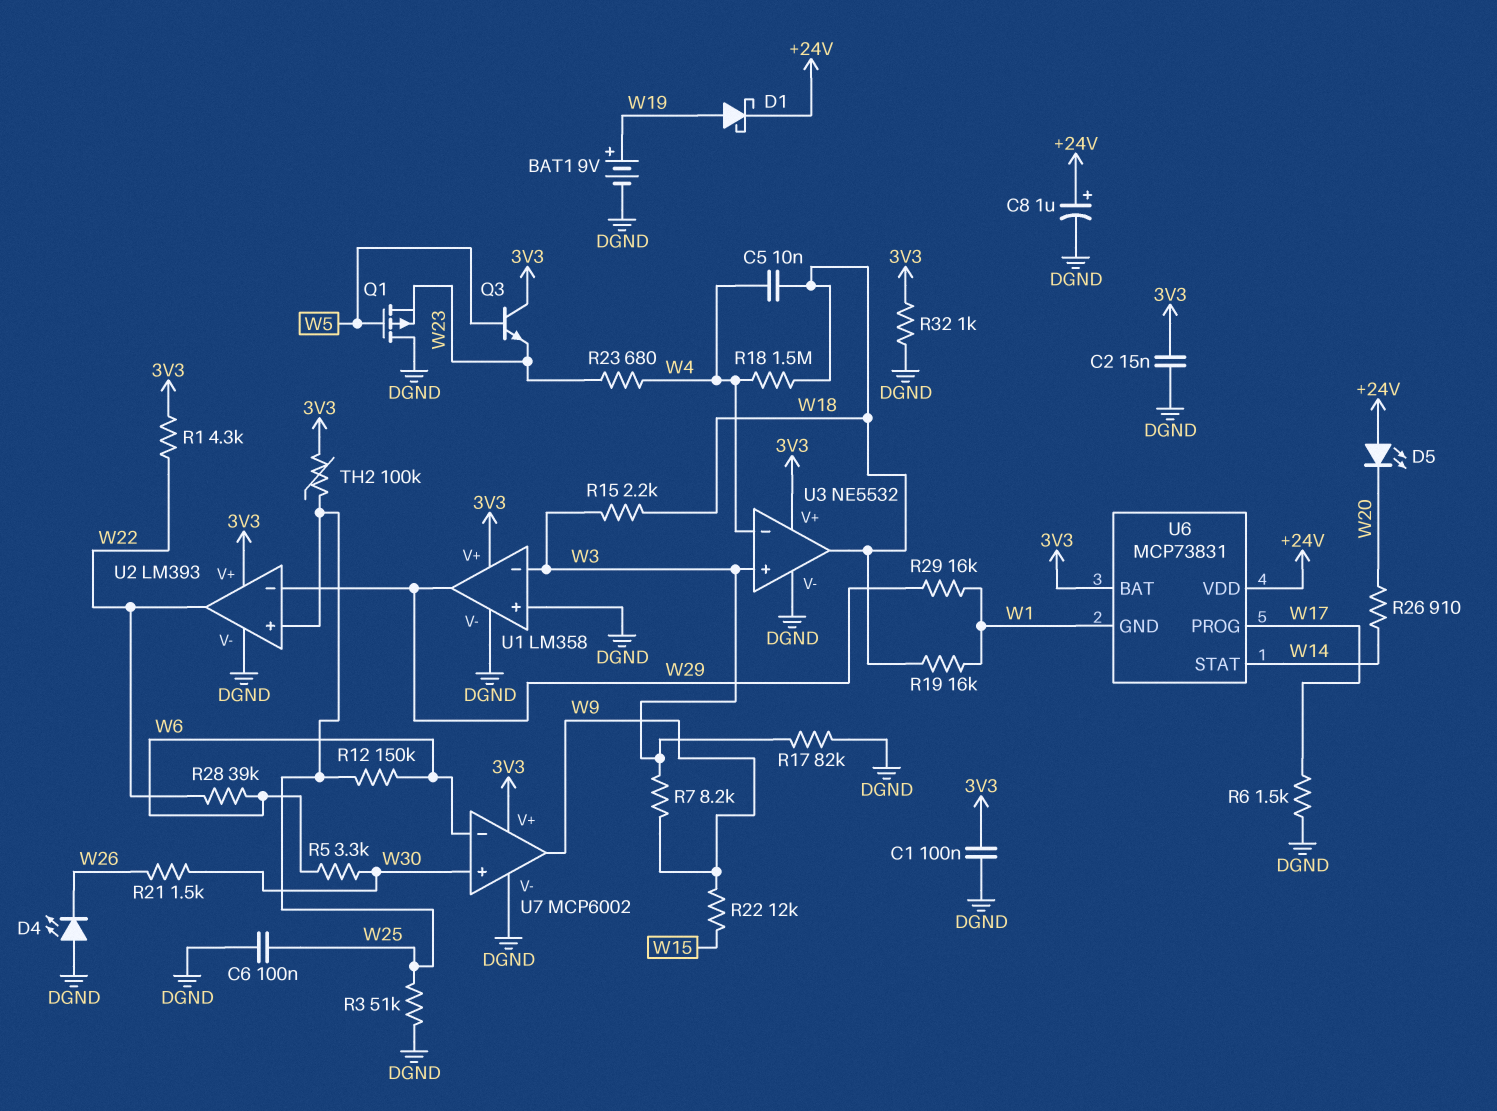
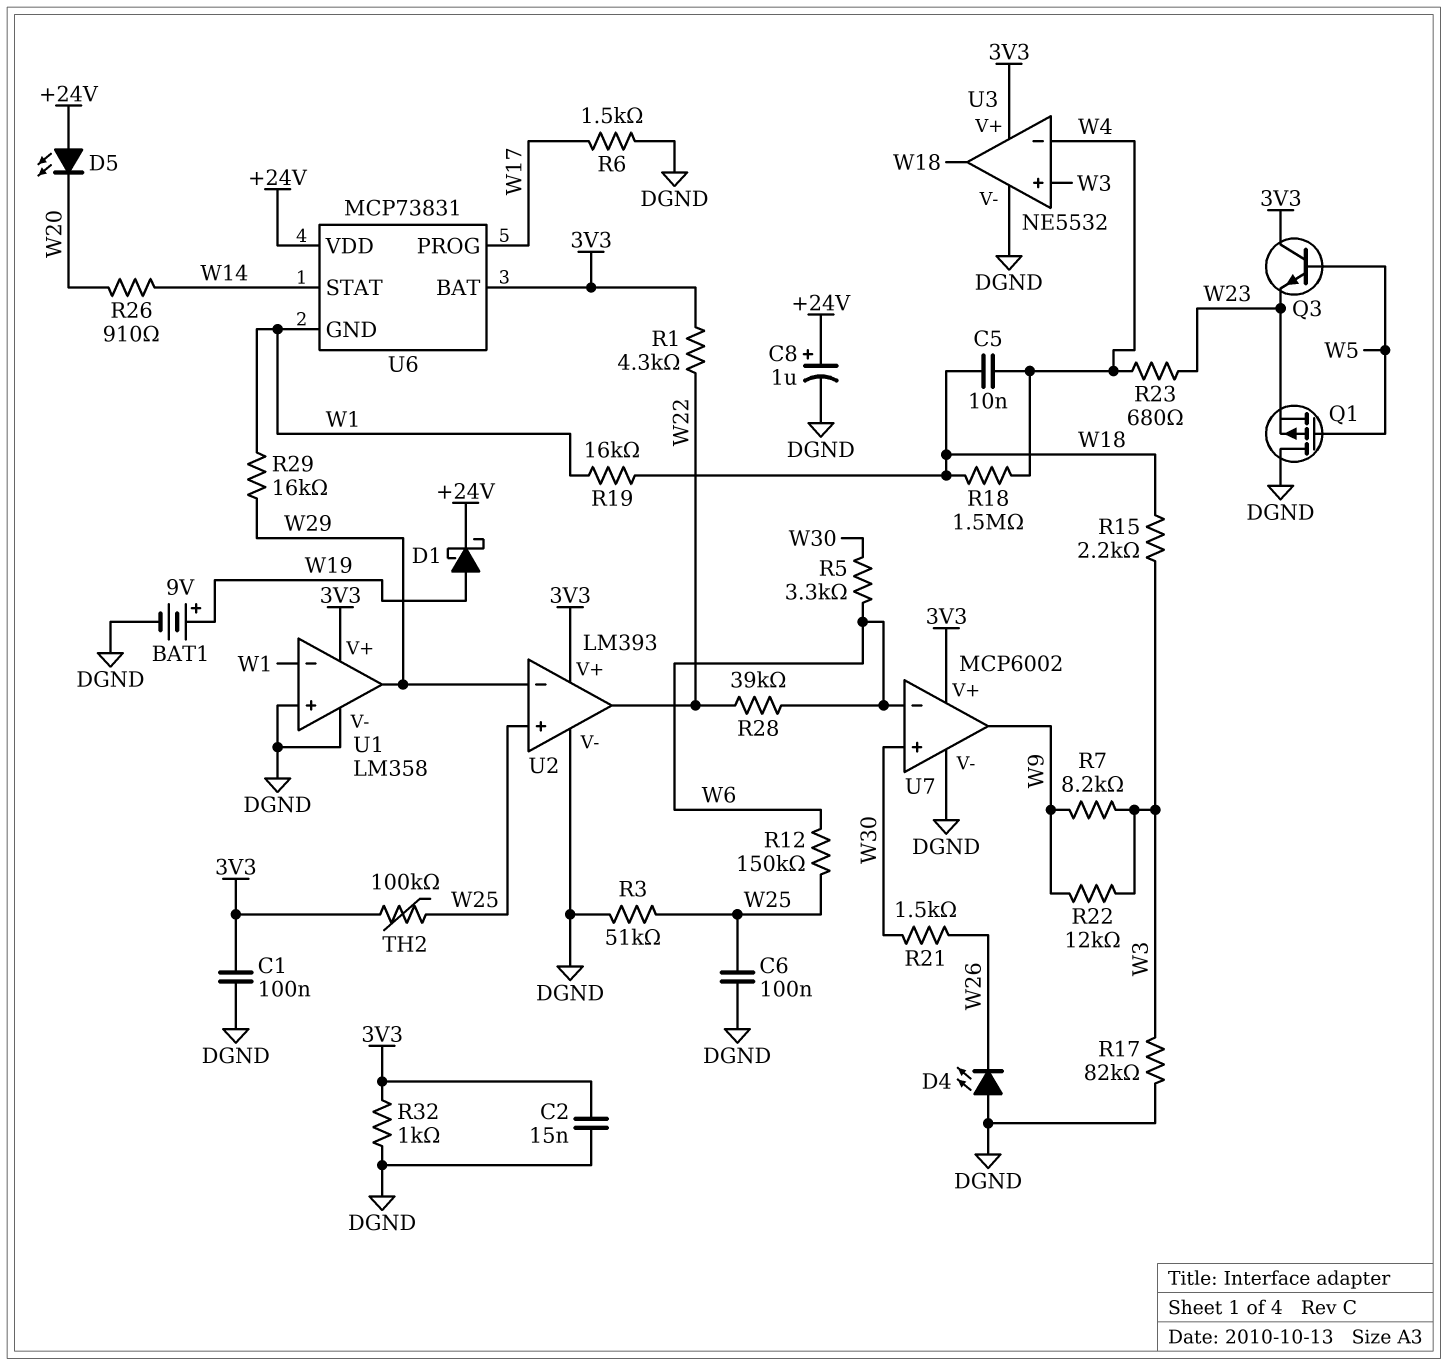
R22: 12k (W9, W15) -> 12k (W3, W9)
U1 pin in-: W3 -> W1

